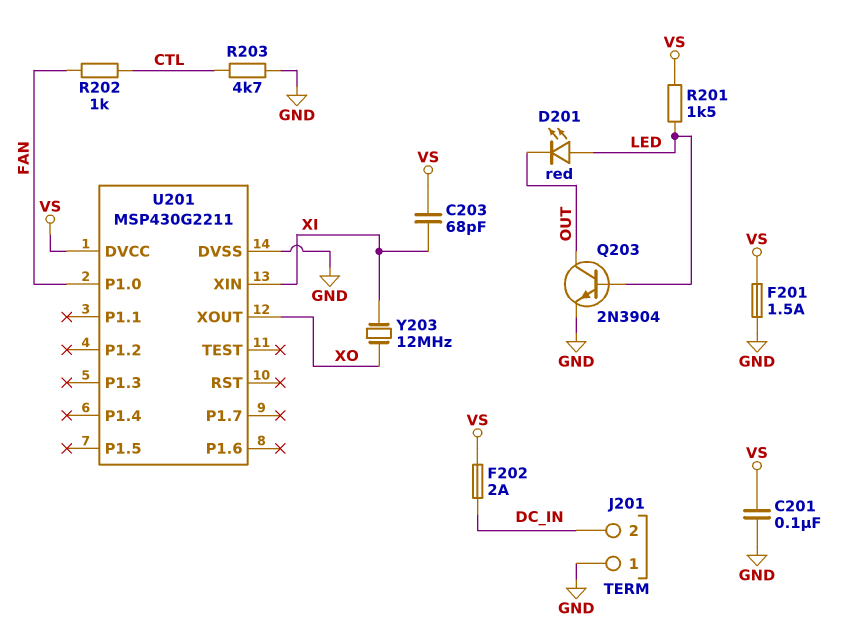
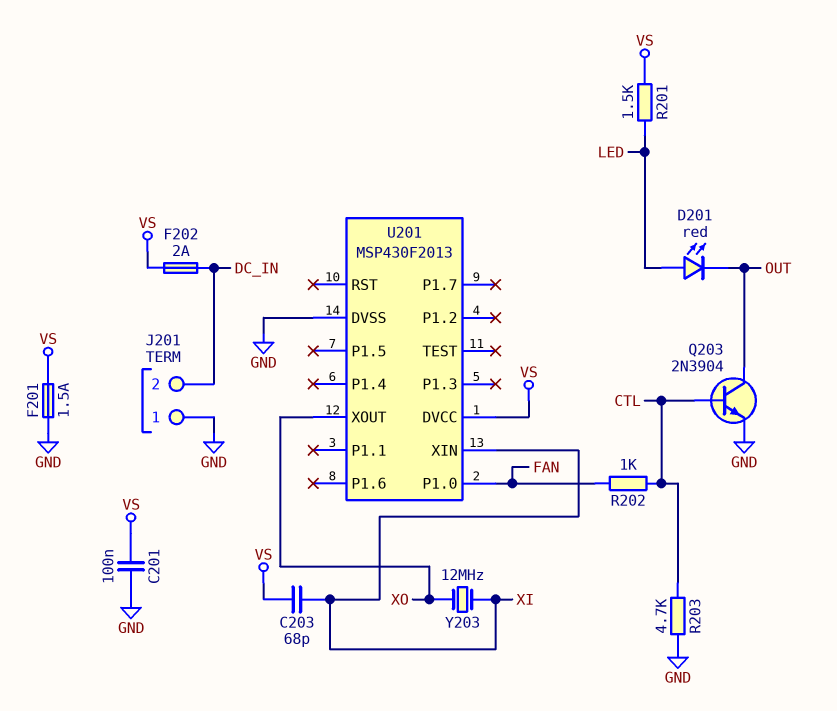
Q203: NPN 2N3904 (B LED, C OUT, E GND) -> NPN 2N3904 (B CTL, C OUT, E GND)
U201: MSP430G2211 -> MSP430F2013

